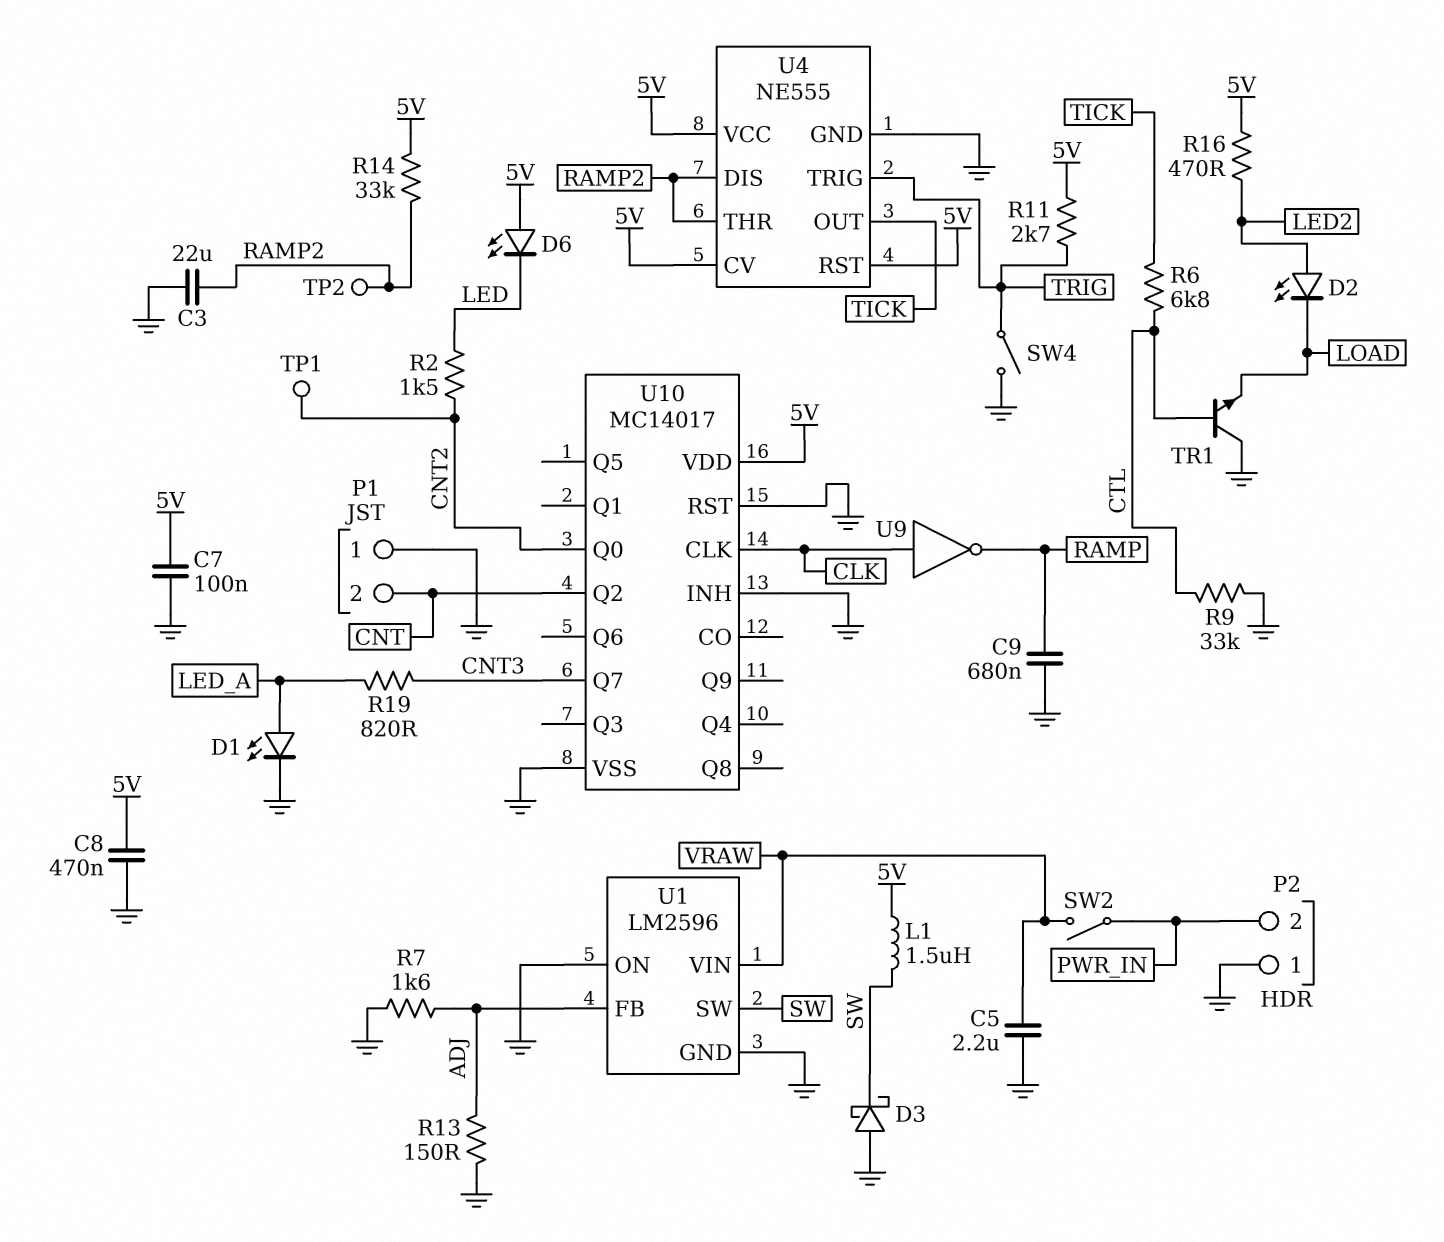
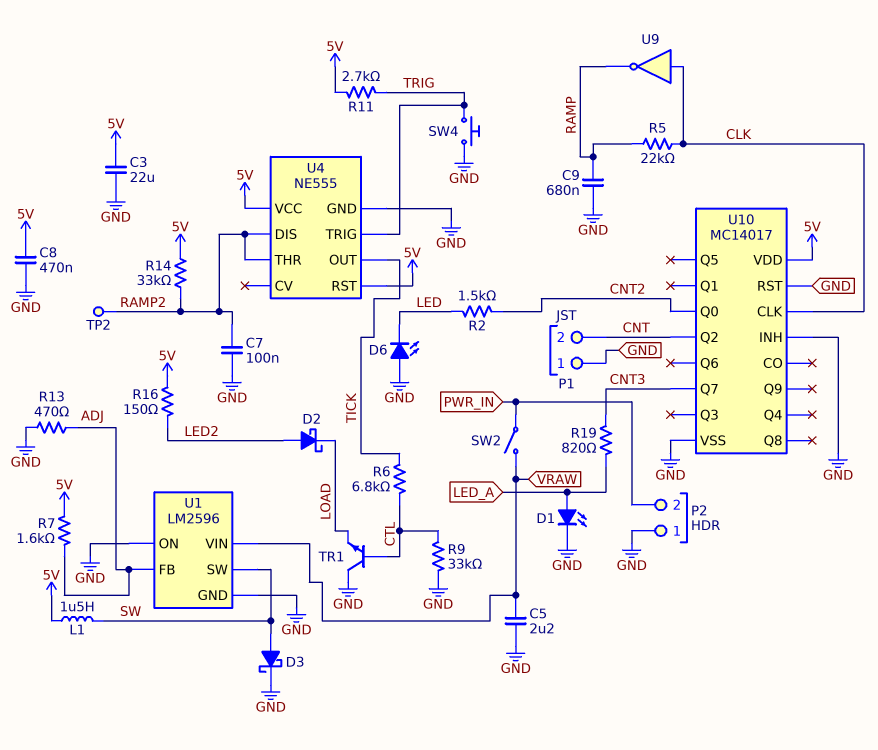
C3: 22uF (GND, RAMP2) -> 22uF (5V, GND)
C7: 100nF (5V, GND) -> 100nF (GND, RAMP2)
D2: LED (A LED2, K LOAD) -> schottky (A LED2, K LOAD)
D3: schottky (A GND, K SW) -> schottky (A SW, K GND)
D6: LED (A 5V, K LED) -> LED (A GND, K LED)
R5: none -> 22k (CLK, RAMP)
R7: 1.6k (ADJ, GND) -> 1.6k (5V, ADJ)
R13: 150 (ADJ, GND) -> 470 (ADJ, GND)
R16: 470 (5V, LED2) -> 150 (5V, LED2)
SW4: switch (GND, TRIG) -> button (GND, TRIG)
TP1: test point (CNT2) -> none
U4 pin CV: 5V -> none

